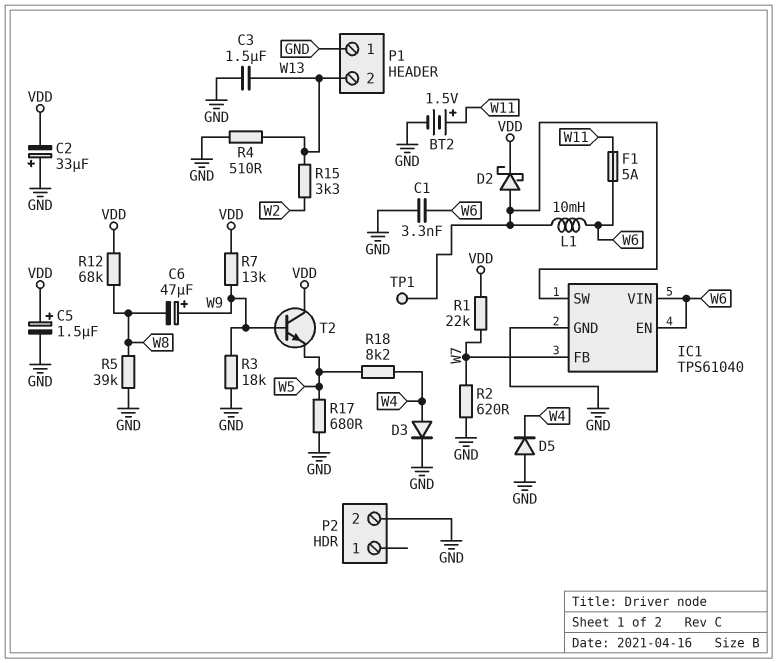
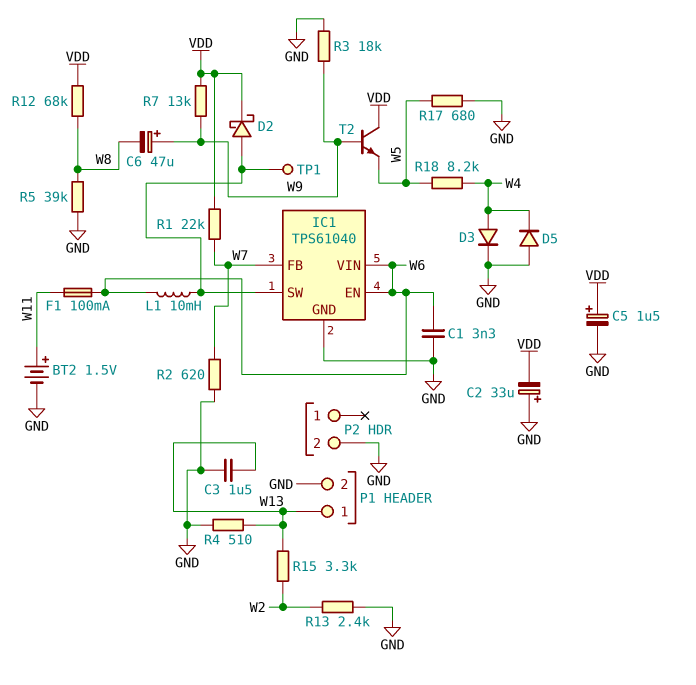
F1: 5A (W6, W11) -> 100mA (W6, W11)
P1 pin 1: GND -> W13
P1 pin 2: W13 -> GND
R13: none -> 2.4k (GND, W2)

